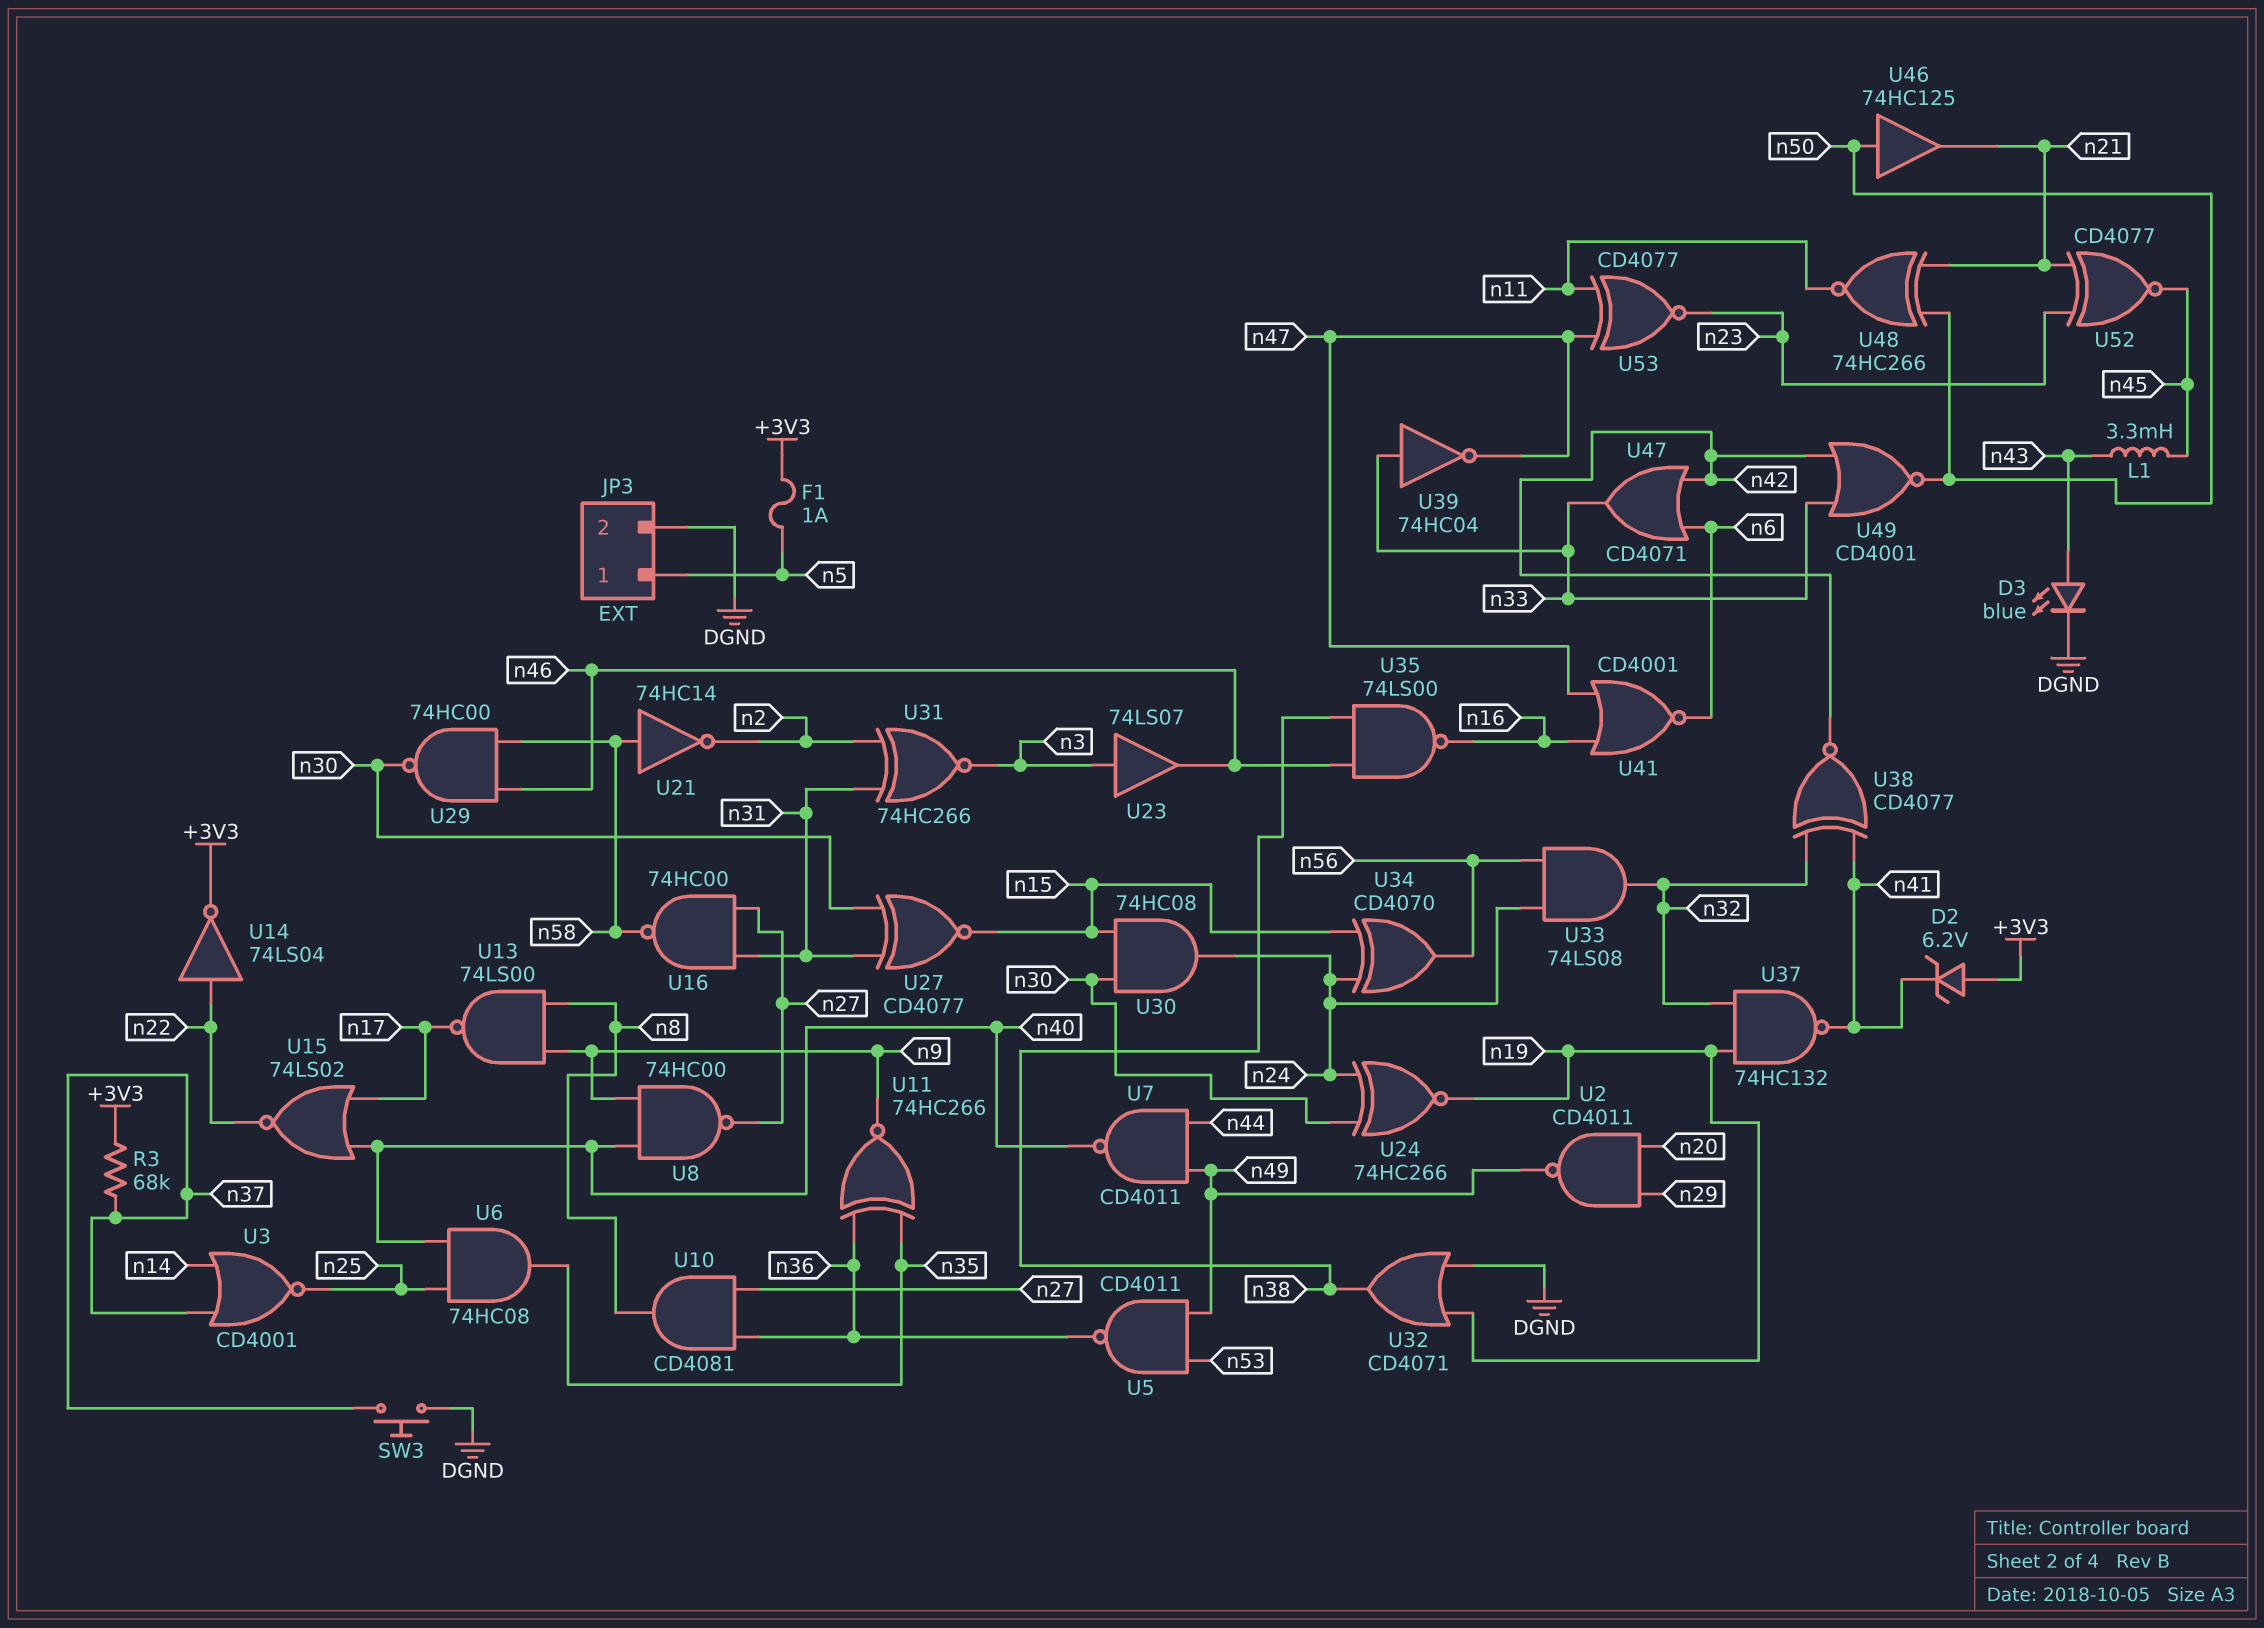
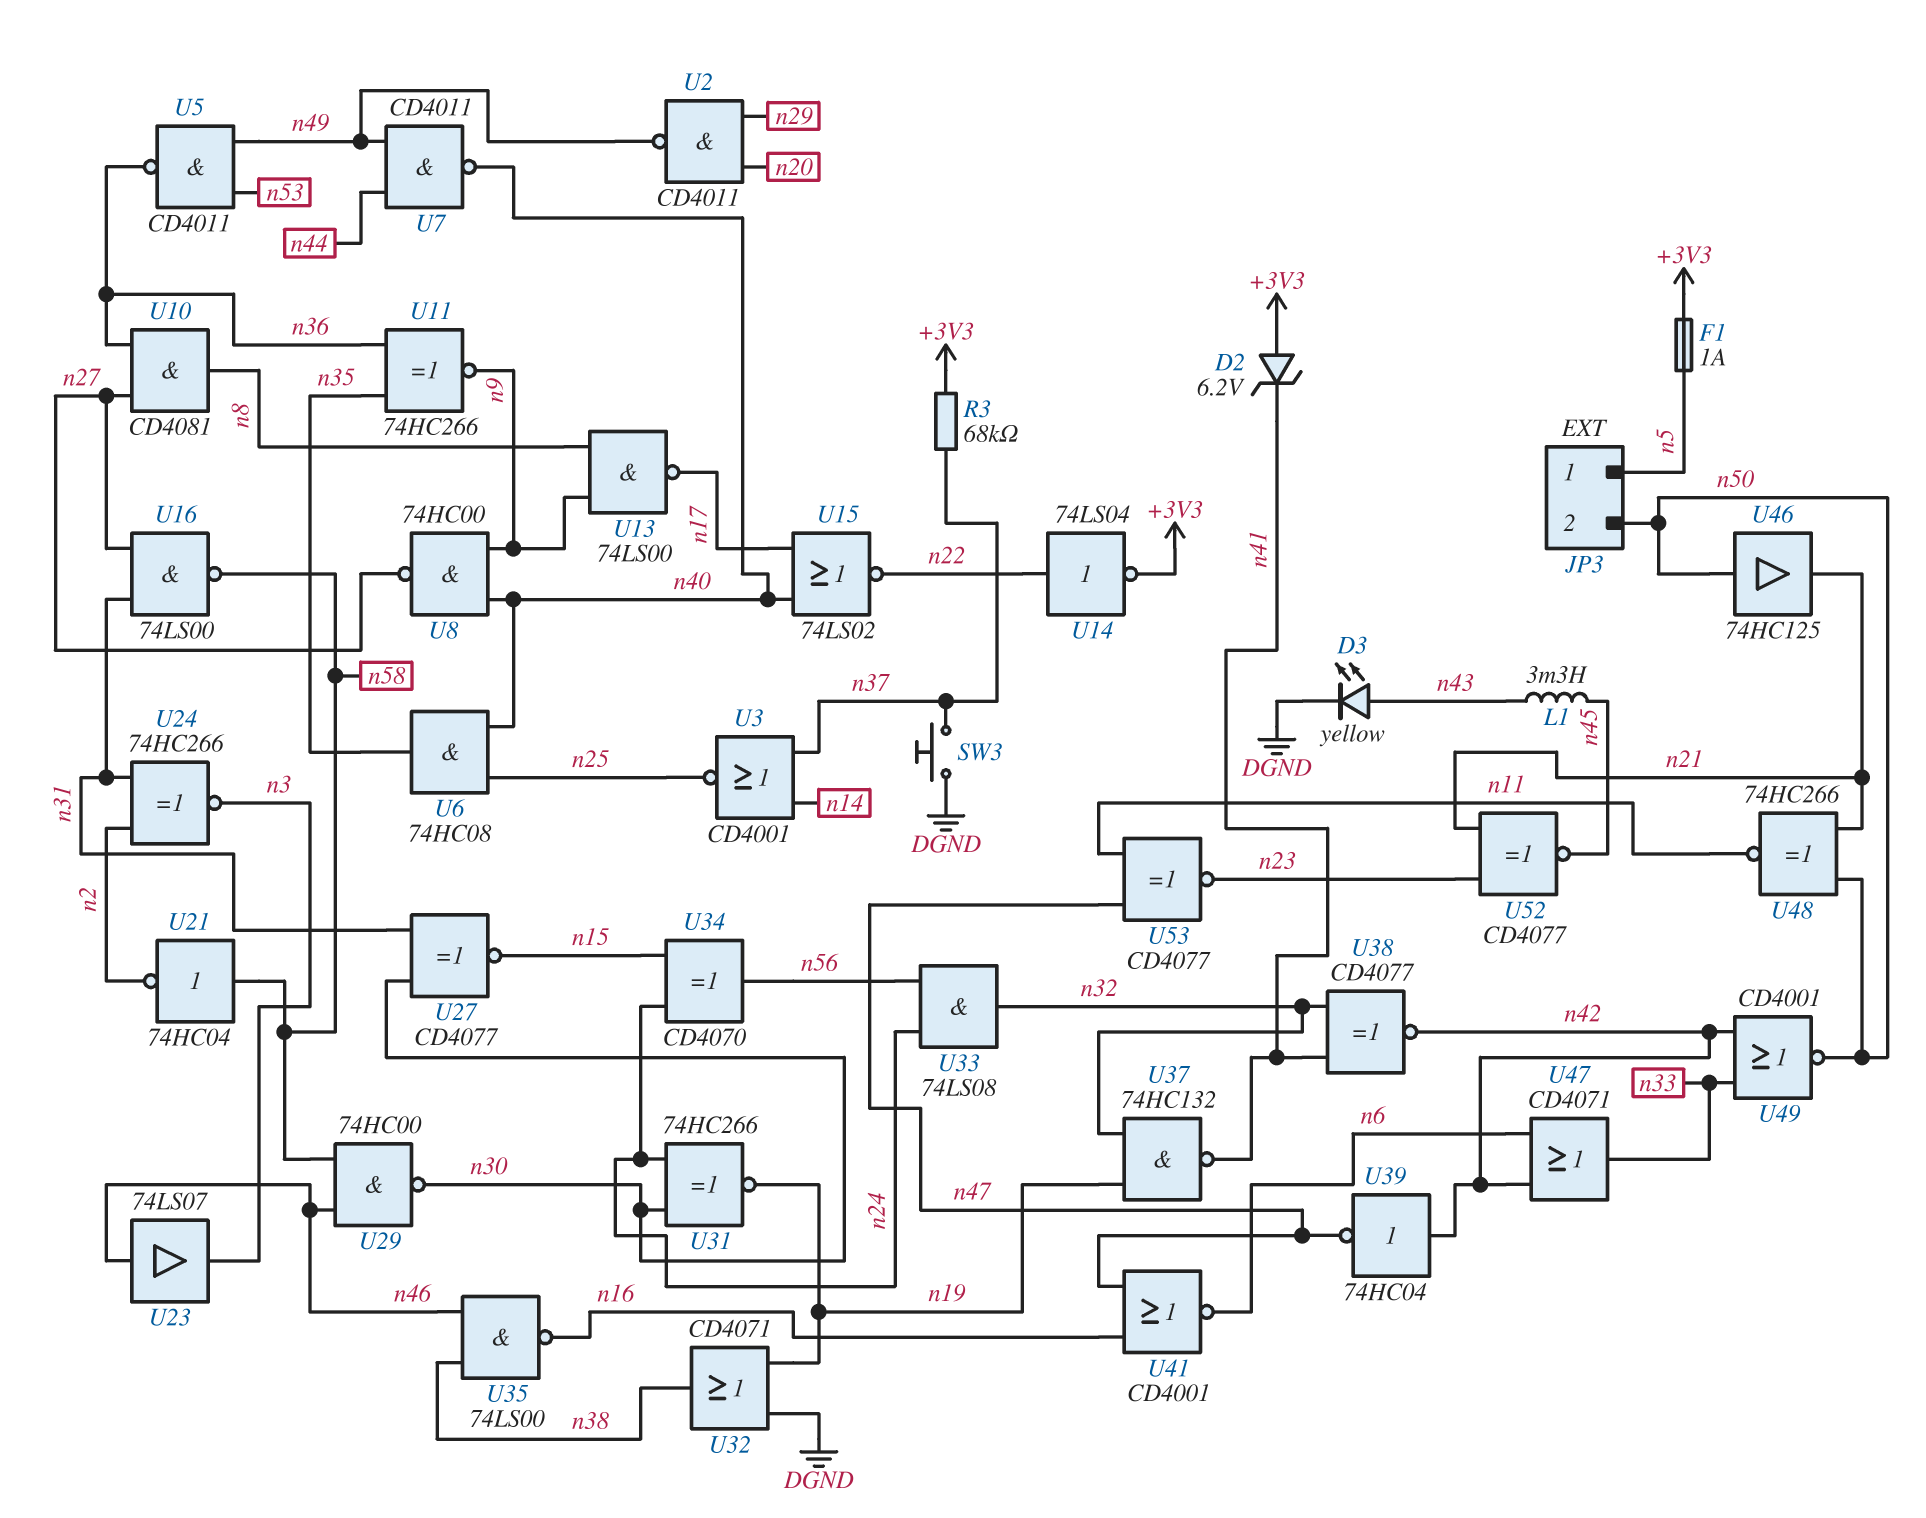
D3: LED blue (A n43, K DGND) -> LED yellow (A n43, K DGND)
JP3 pin 2: DGND -> n50
U16: NAND 74HC00 (in n27, in n31, out n58) -> NAND 74LS00 (in n27, in n31, out n58)
U21: NOT 74HC14 (in n58, out n2) -> NOT 74HC04 (in n58, out n2)
U23: buffer 74LS07 (in n3, out n46) -> buffer 74LS07 (in n46, out n3)
U24: XNOR 74HC266 (in n24, in n30, out n19) -> XNOR 74HC266 (in n2, in n31, out n3)
U30: AND 74HC08 (in n15, in n30, out n24) -> none
U31: XNOR 74HC266 (in n2, in n31, out n3) -> XNOR 74HC266 (in n24, in n30, out n19)
U39: NOT 74HC04 (in n33, out n47) -> NOT 74HC04 (in n42, out n47)

